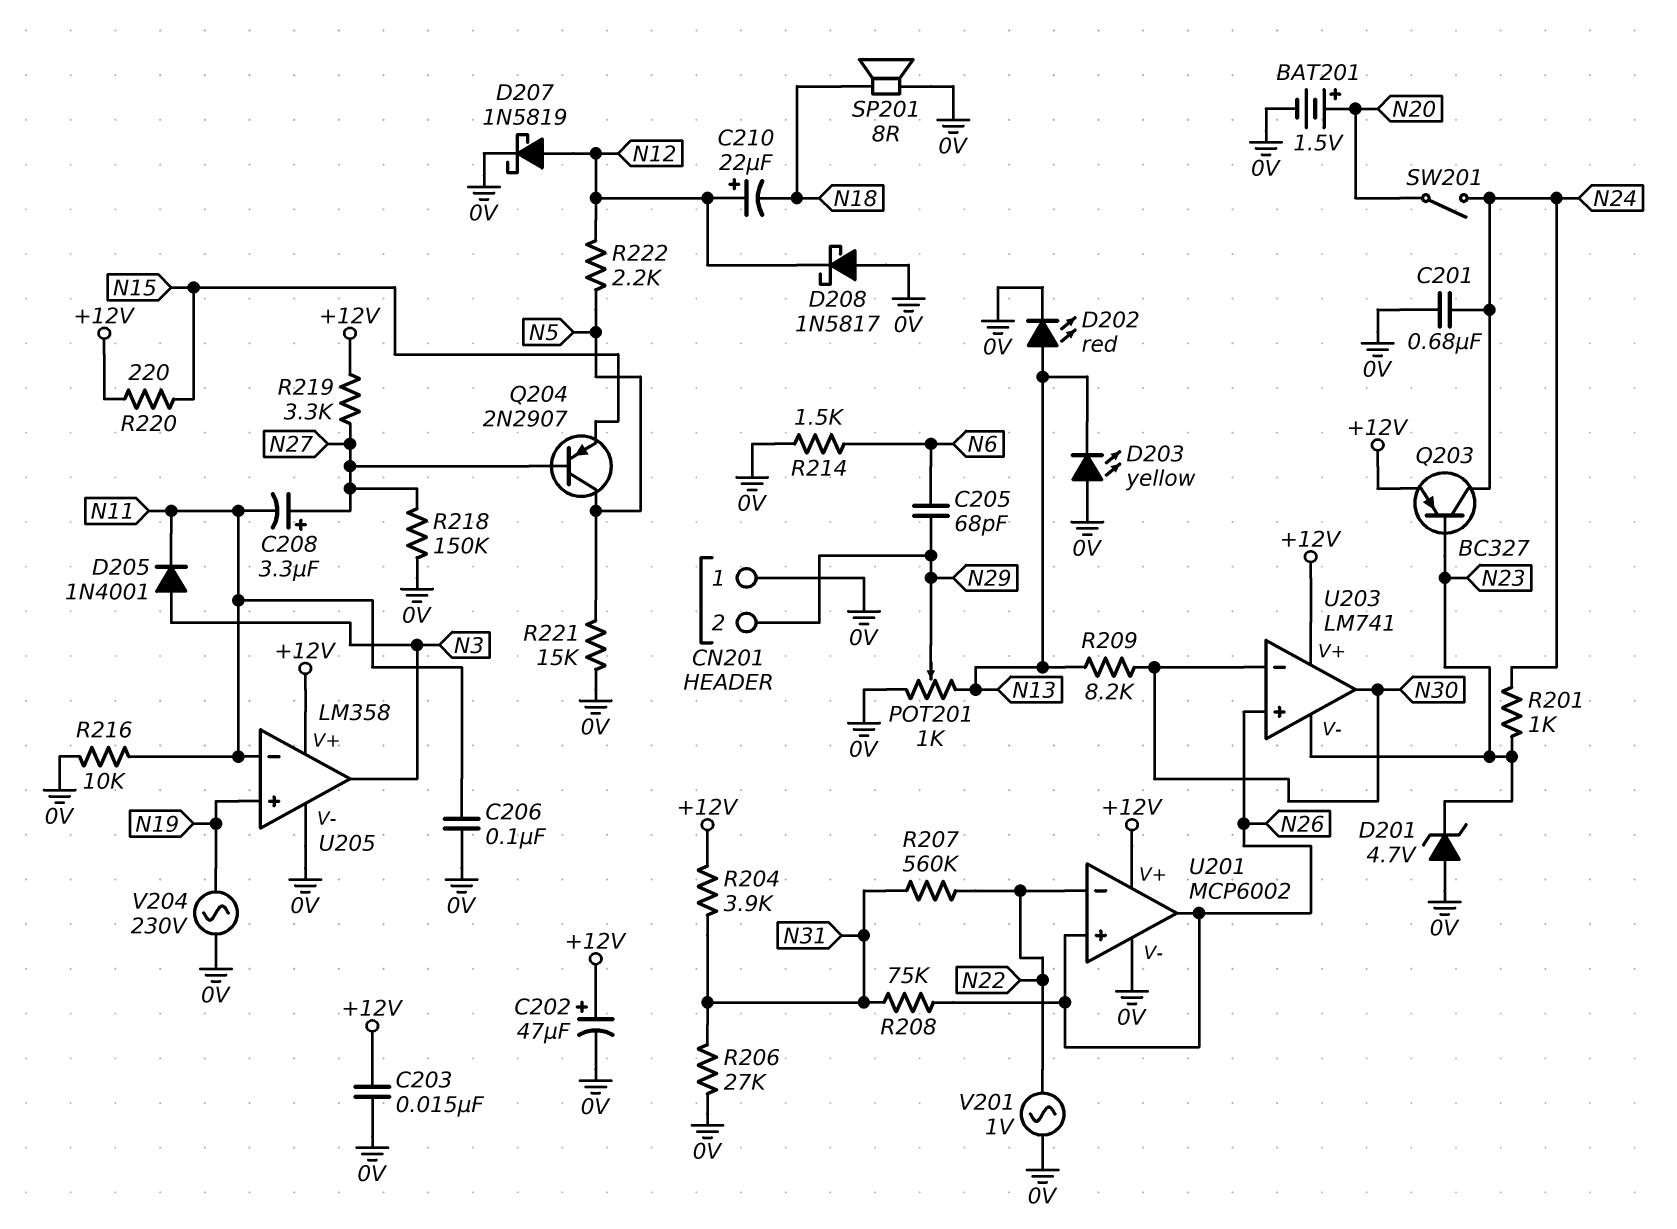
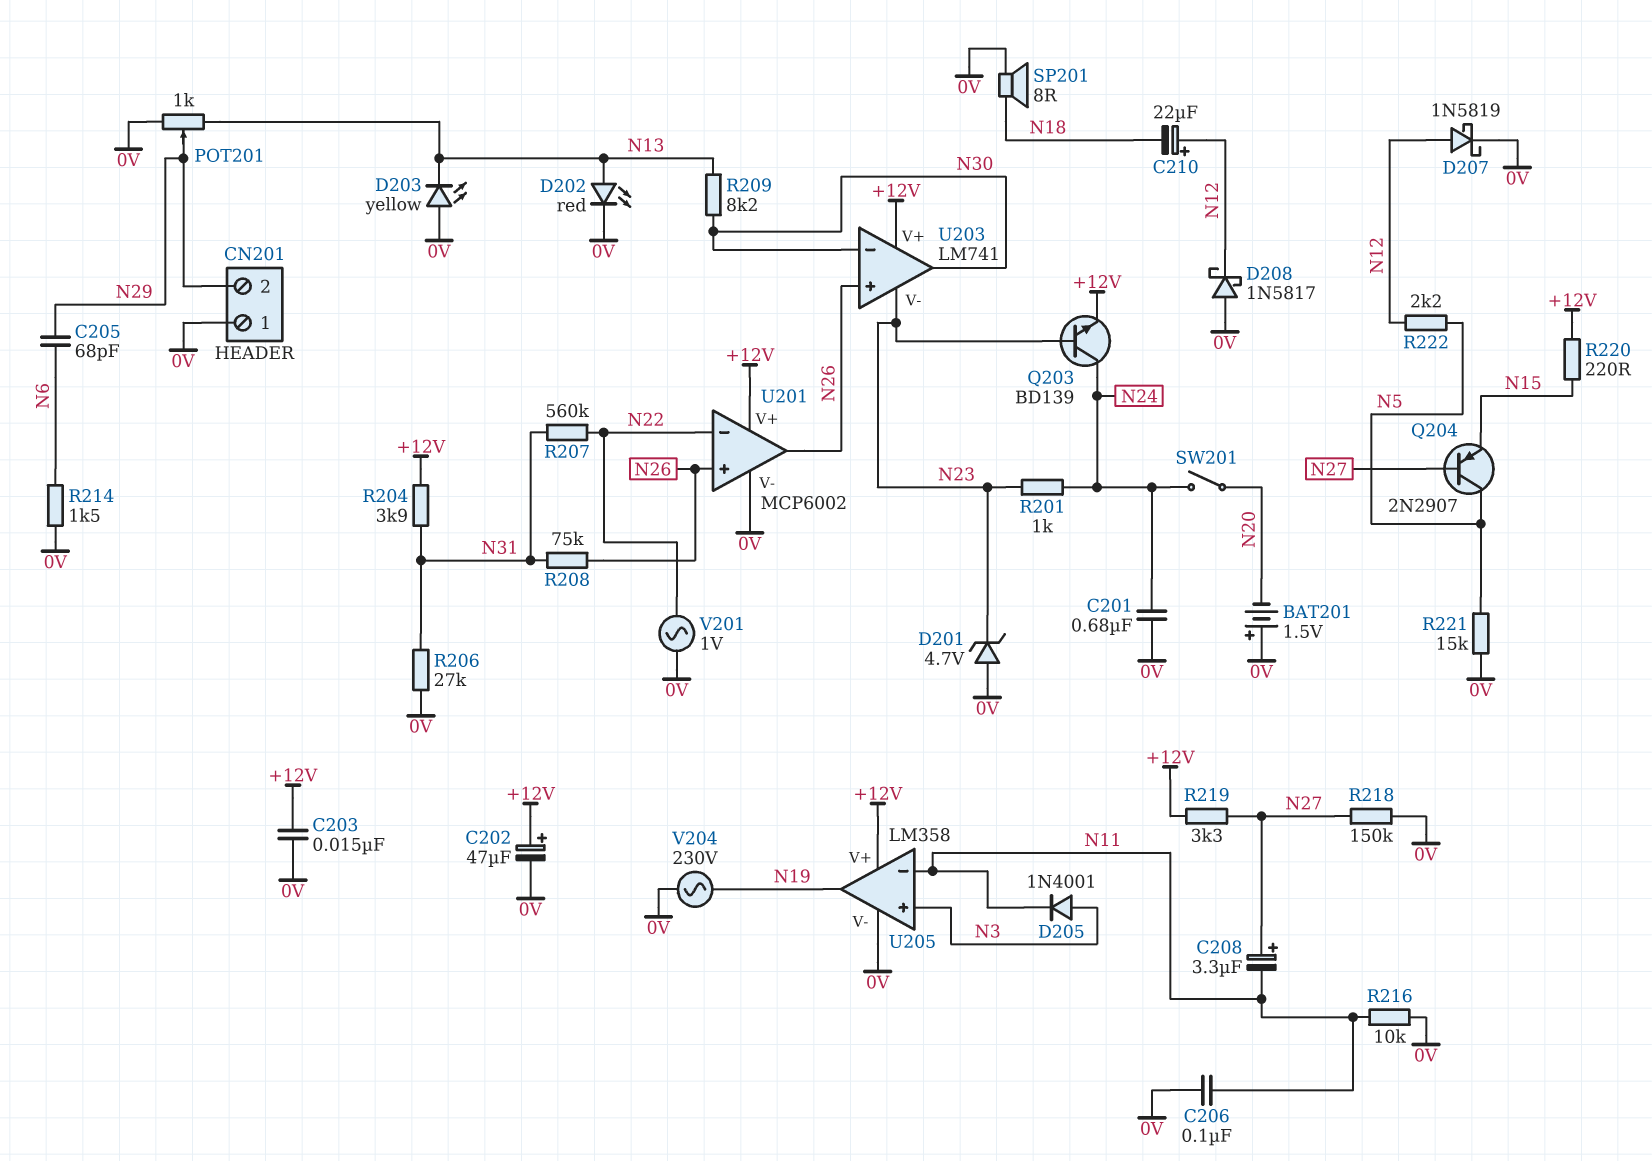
BAT201: 1.5V (plus N20, minus 0V) -> 1.5V (plus 0V, minus N20)
Q203: PNP BC327 (B N23, C N24, E +12V) -> NPN BD139 (B N23, C N24, E +12V)
U205 pin in+: N19 -> N3
U205 pin out: N3 -> N19

